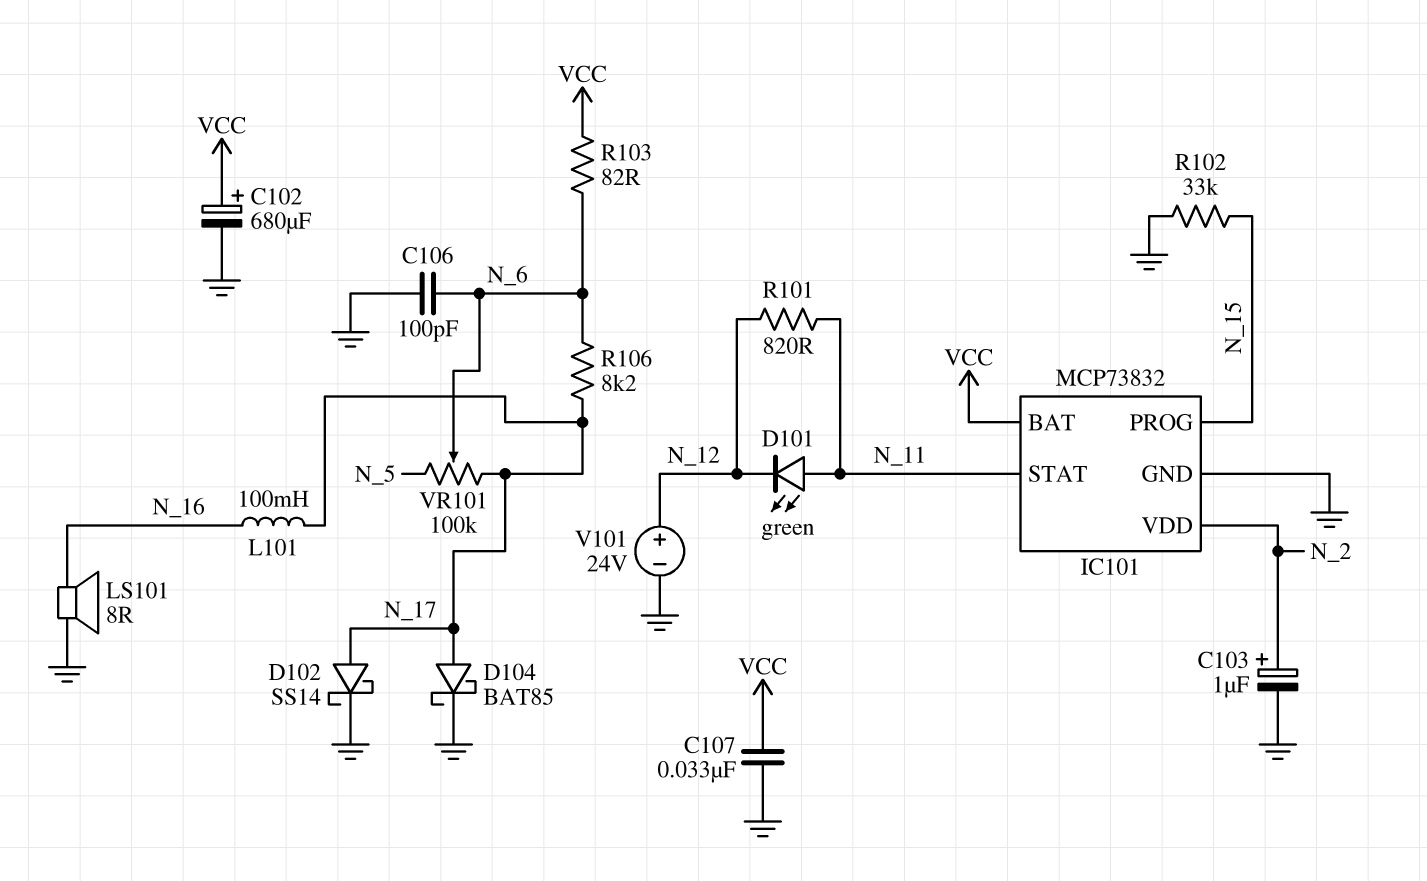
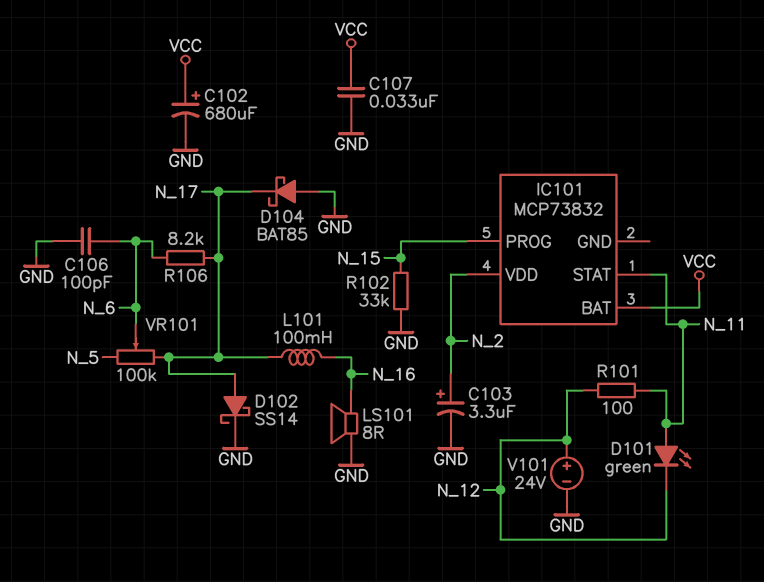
C103: 1uF (plus N_2, minus GND) -> 3.3uF (plus N_2, minus GND)
D104: schottky BAT85 (A N_17, K GND) -> schottky BAT85 (A GND, K N_17)
IC101 pin GND: GND -> none
R101: 820 (N_11, N_12) -> 100 (N_11, N_12)
R103: 82 (N_6, VCC) -> none

